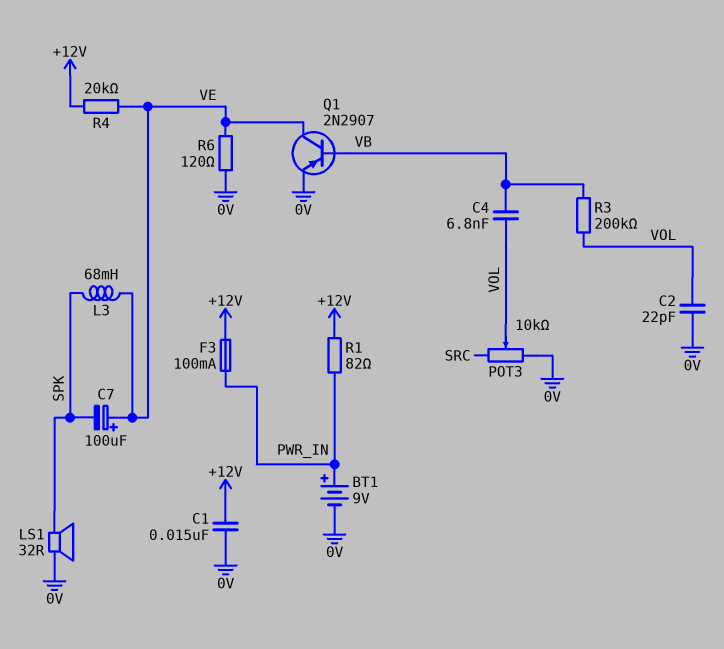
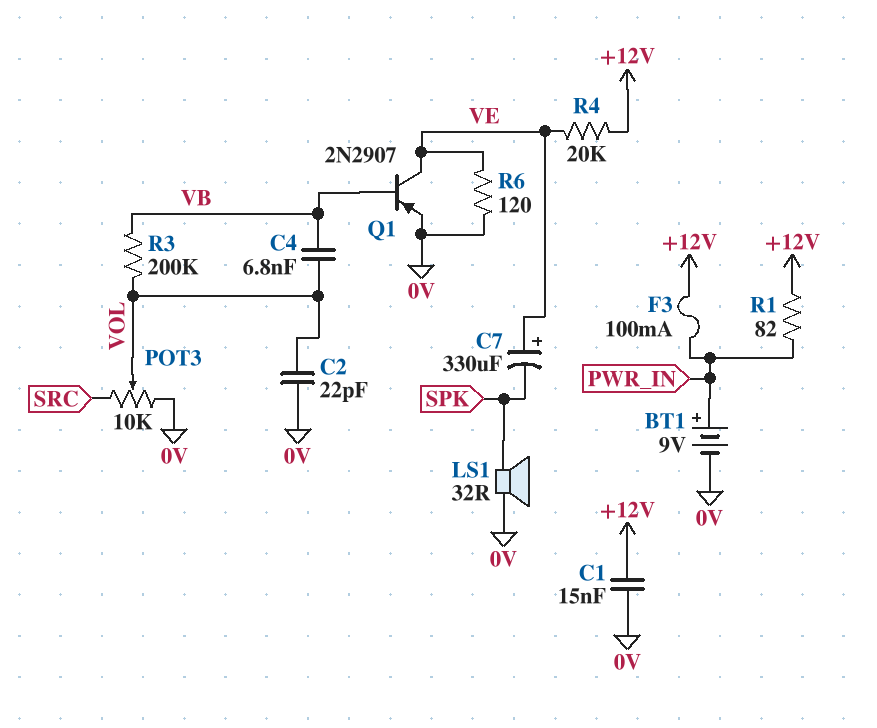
C7: 100uF (plus VE, minus SPK) -> 330uF (plus VE, minus SPK)
L3: 68mH (SPK, VE) -> none

